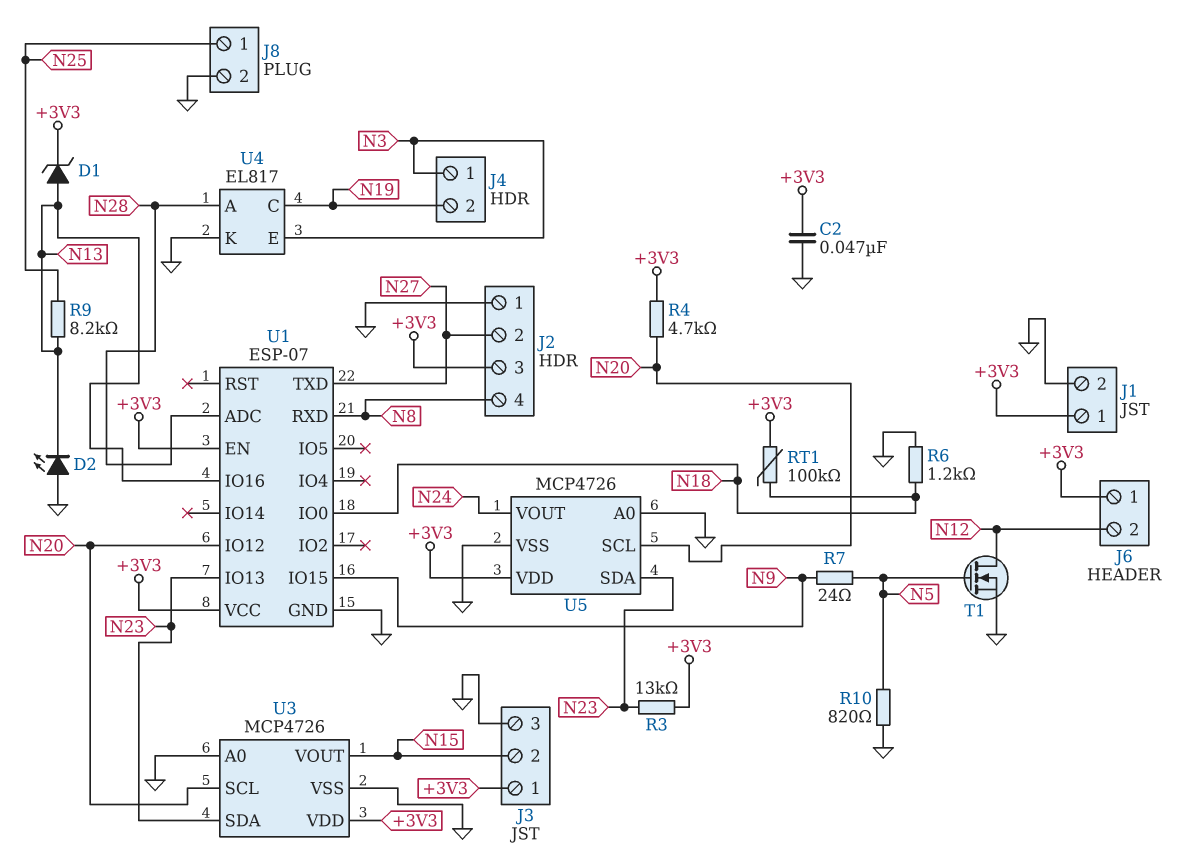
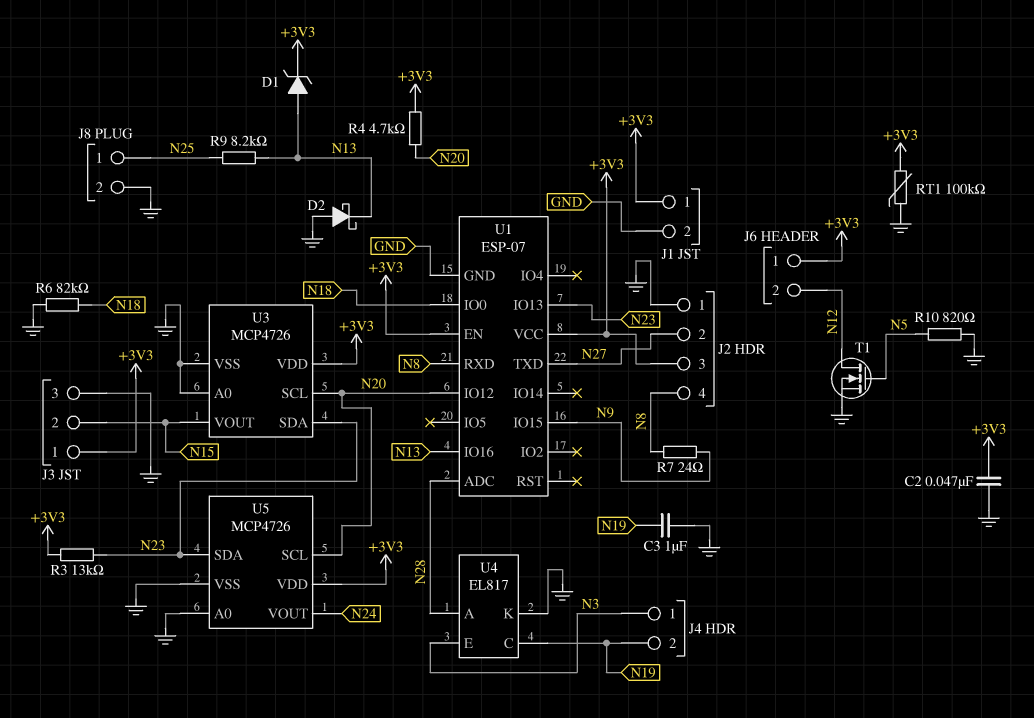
C3: none -> 1uF (GND, N19)
D2: LED (A GND, K N13) -> schottky (A GND, K N13)
R6: 1.2k (GND, N18) -> 82k (GND, N18)
R7: 24 (N5, N9) -> 24 (N8, N9)
RT1: 100k (+3V3, N18) -> 100k (+3V3, GND)

